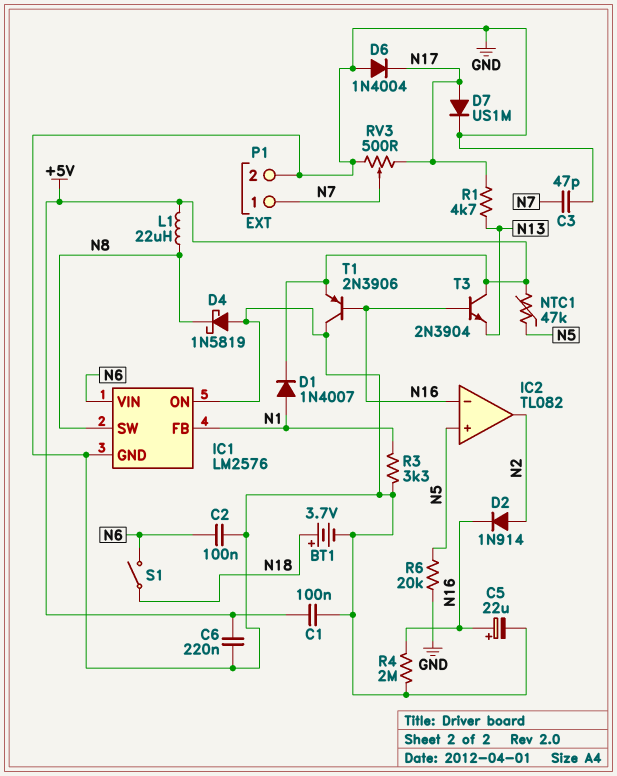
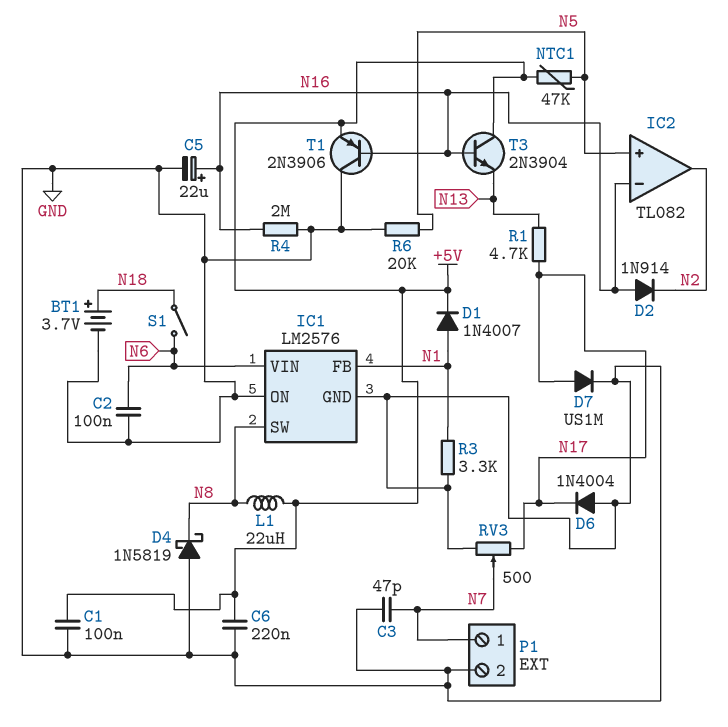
D2: diode 1N914 (A N2, K N16) -> diode 1N914 (A N16, K N2)

